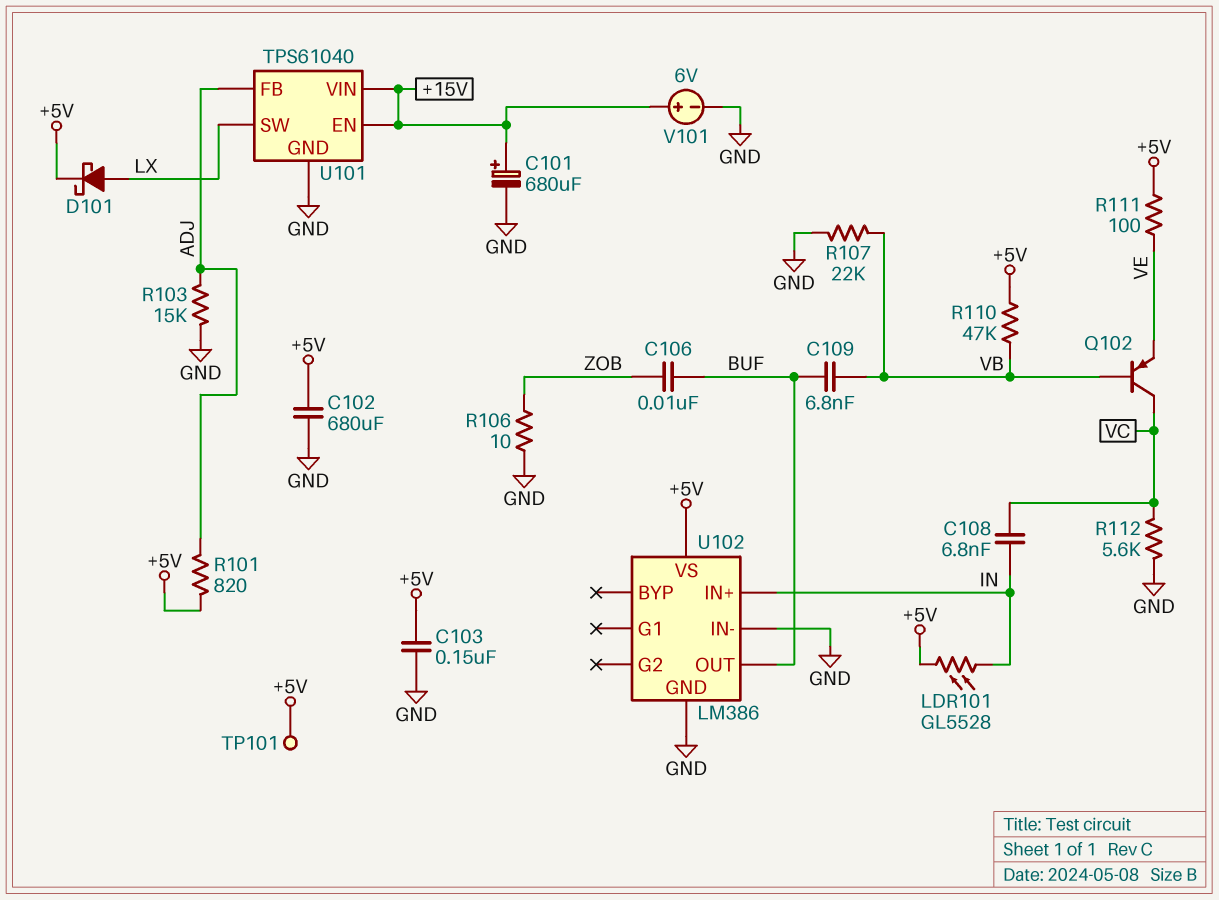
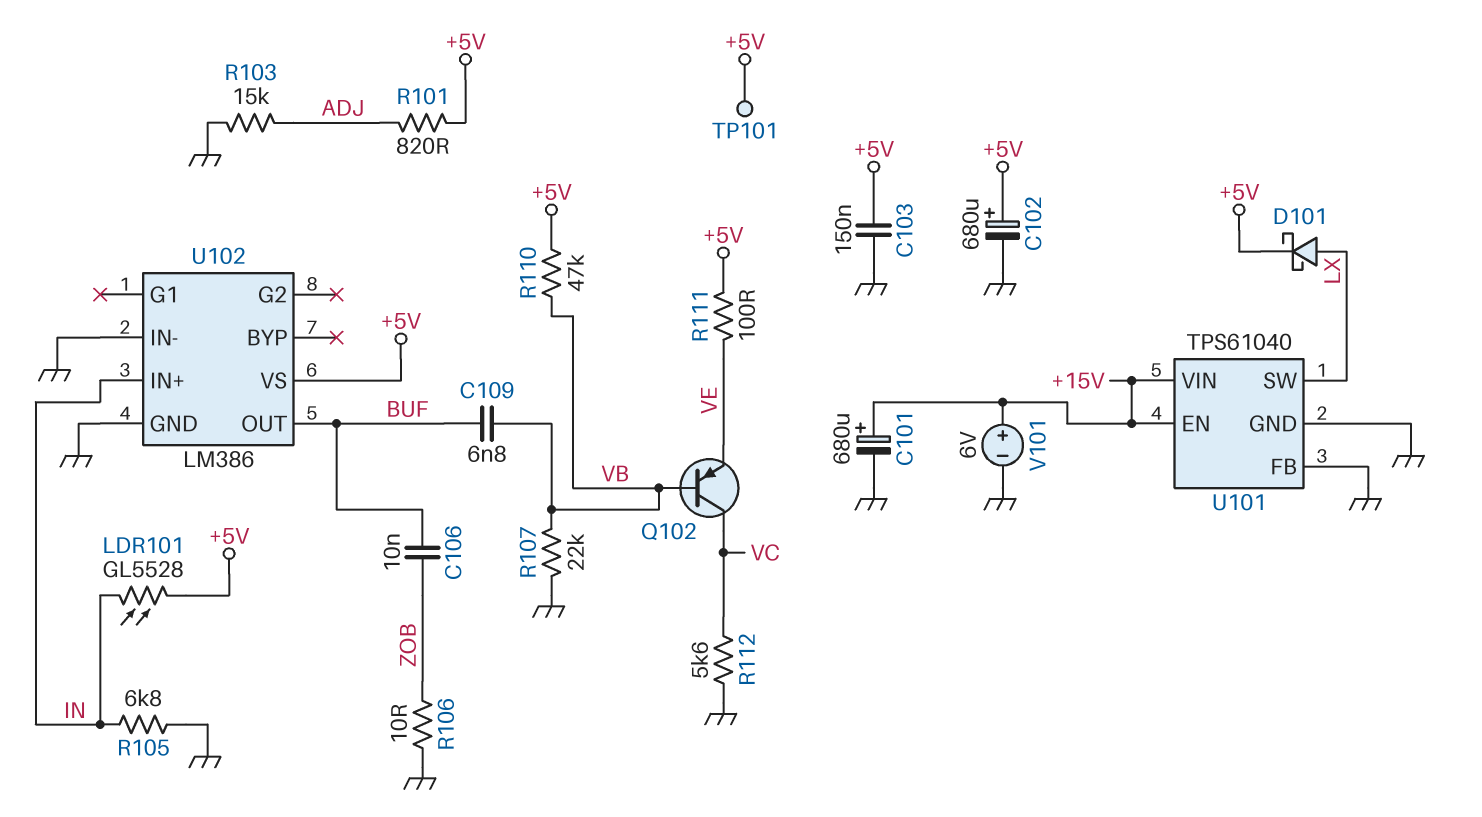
C102: 680uF (+5V, GND) -> 680uF (plus +5V, minus GND)
C108: 6.8nF (IN, VC) -> none
R105: none -> 6.8k (GND, IN)
U101 pin FB: ADJ -> GND

